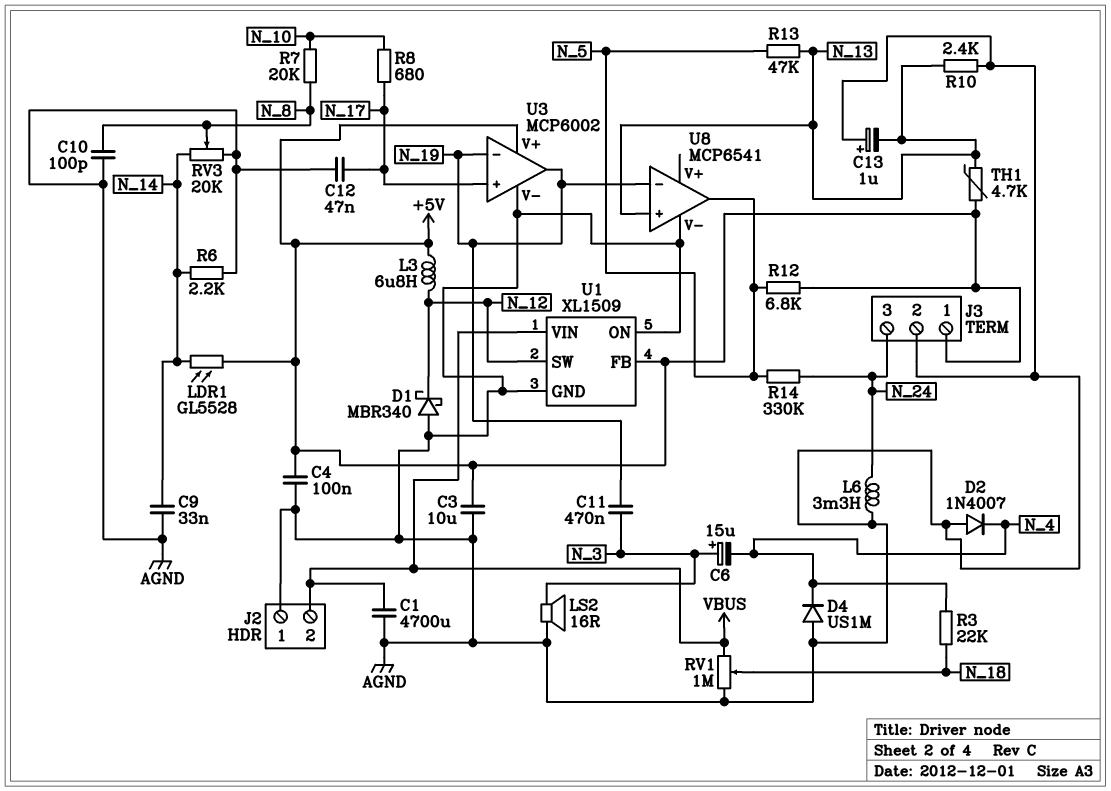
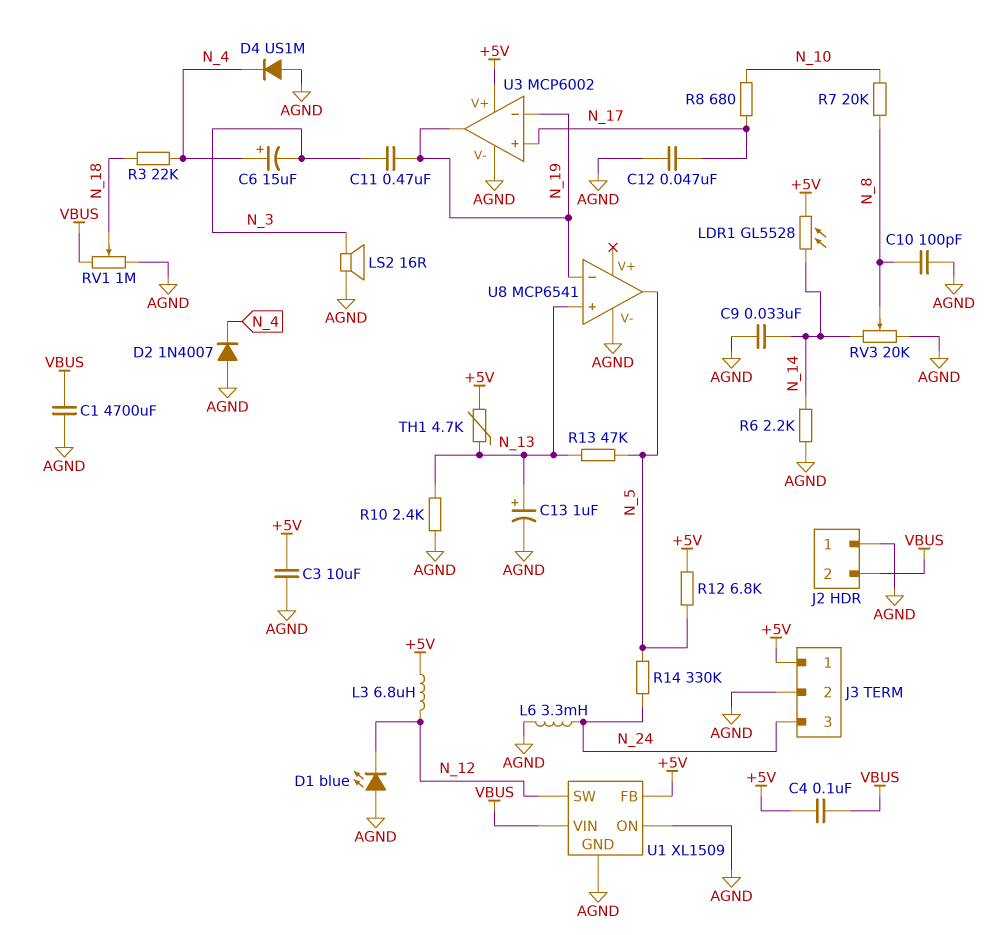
C4: 100nF (+5V, AGND) -> 100nF (+5V, VBUS)
C6: 15uF (plus N_3, minus N_4) -> 15uF (plus N_4, minus N_3)
C13: 1uF (plus AGND, minus N_13) -> 1uF (plus N_13, minus AGND)
D1: schottky MBR340 (A AGND, K N_12) -> LED blue (A AGND, K N_12)

